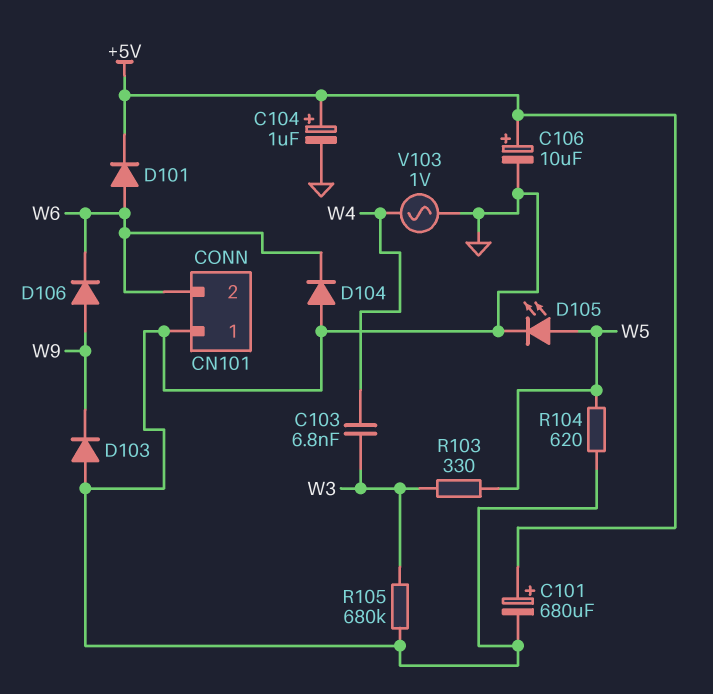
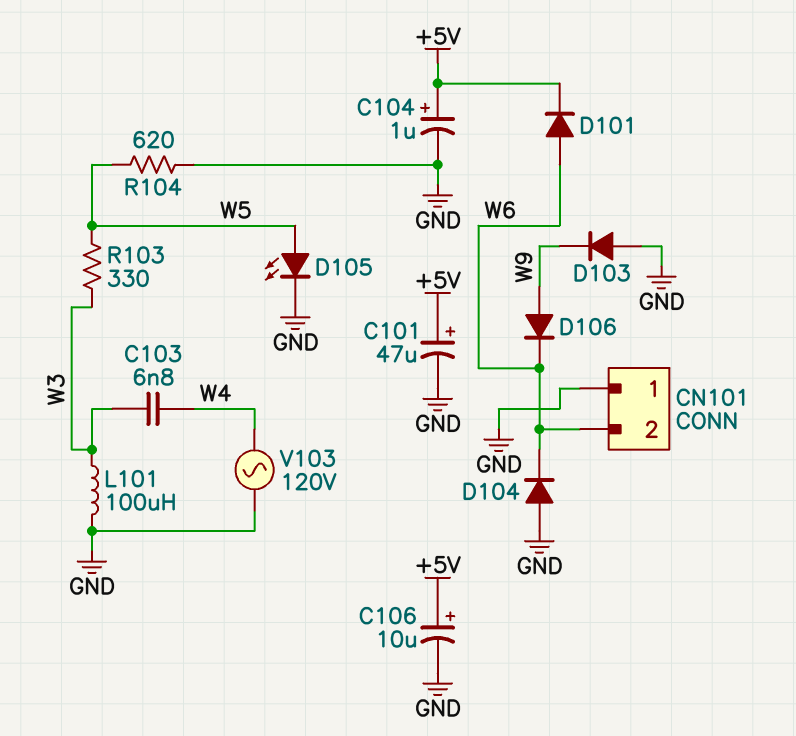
C101: 680uF (plus +5V, minus GND) -> 47uF (plus +5V, minus GND)
L101: none -> 100uH (GND, W3)
R105: 680k (GND, W3) -> none
V103: AC 1V (GND, W4) -> AC 120V (GND, W4)

